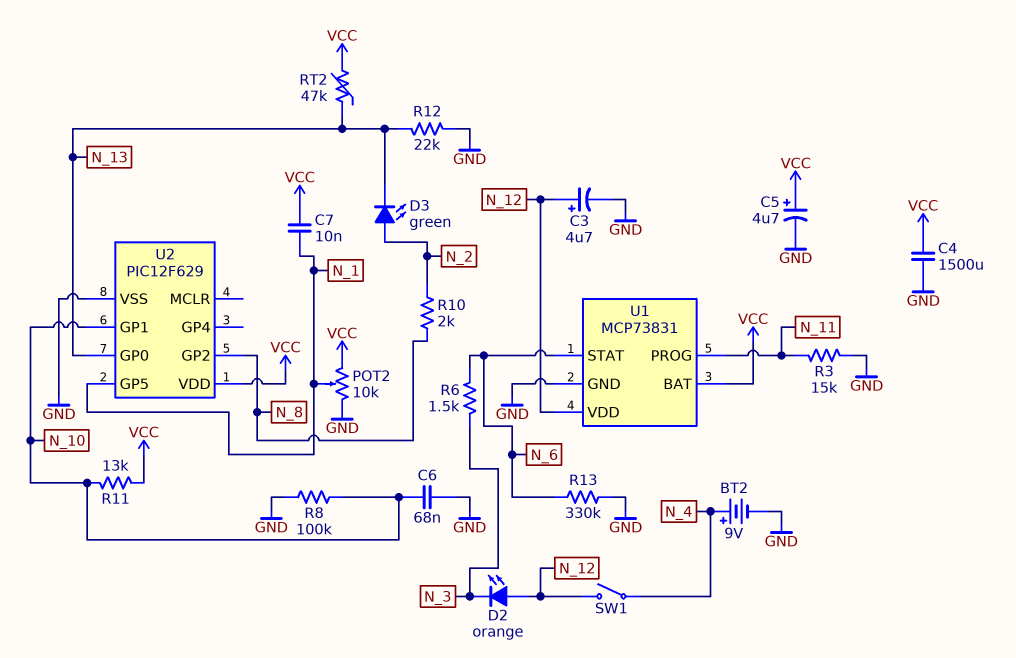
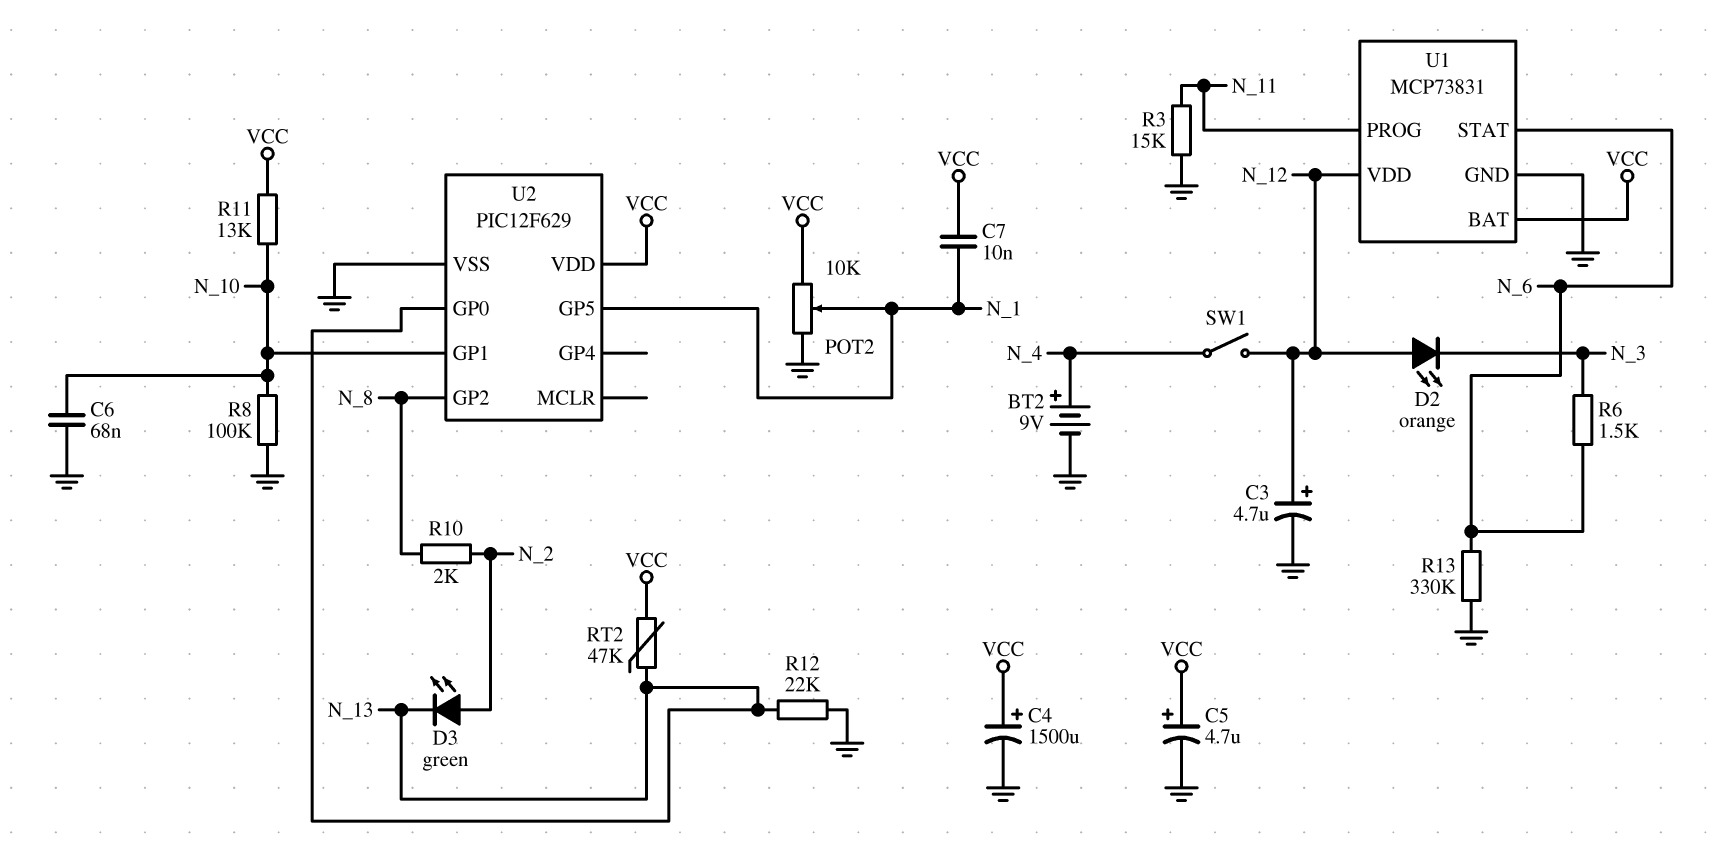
C4: 1500uF (GND, VCC) -> 1500uF (plus VCC, minus GND)

